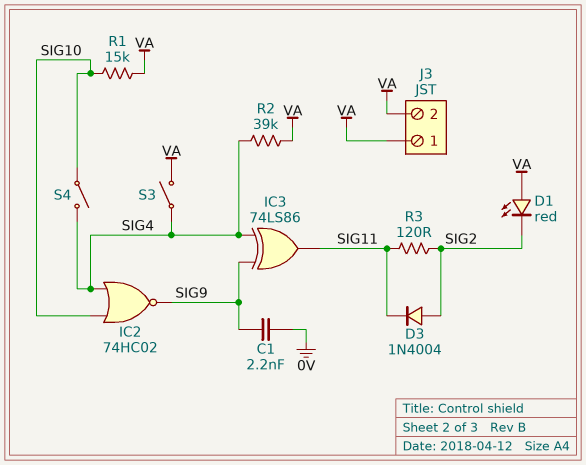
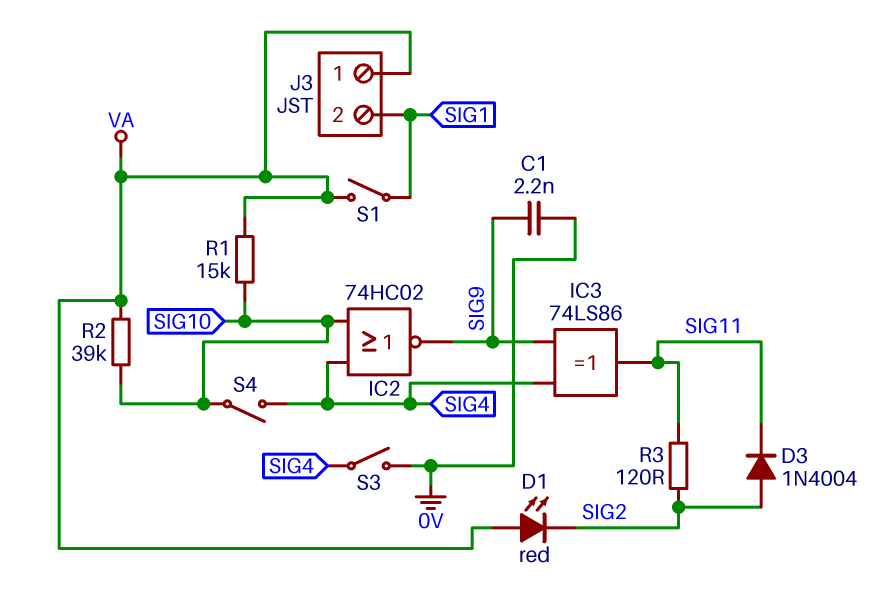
J3 pin 2: VA -> SIG1
R2: 39k (SIG4, VA) -> 39k (SIG10, VA)
S1: none -> switch (SIG1, VA)
S3: switch (SIG4, VA) -> switch (0V, SIG4)

